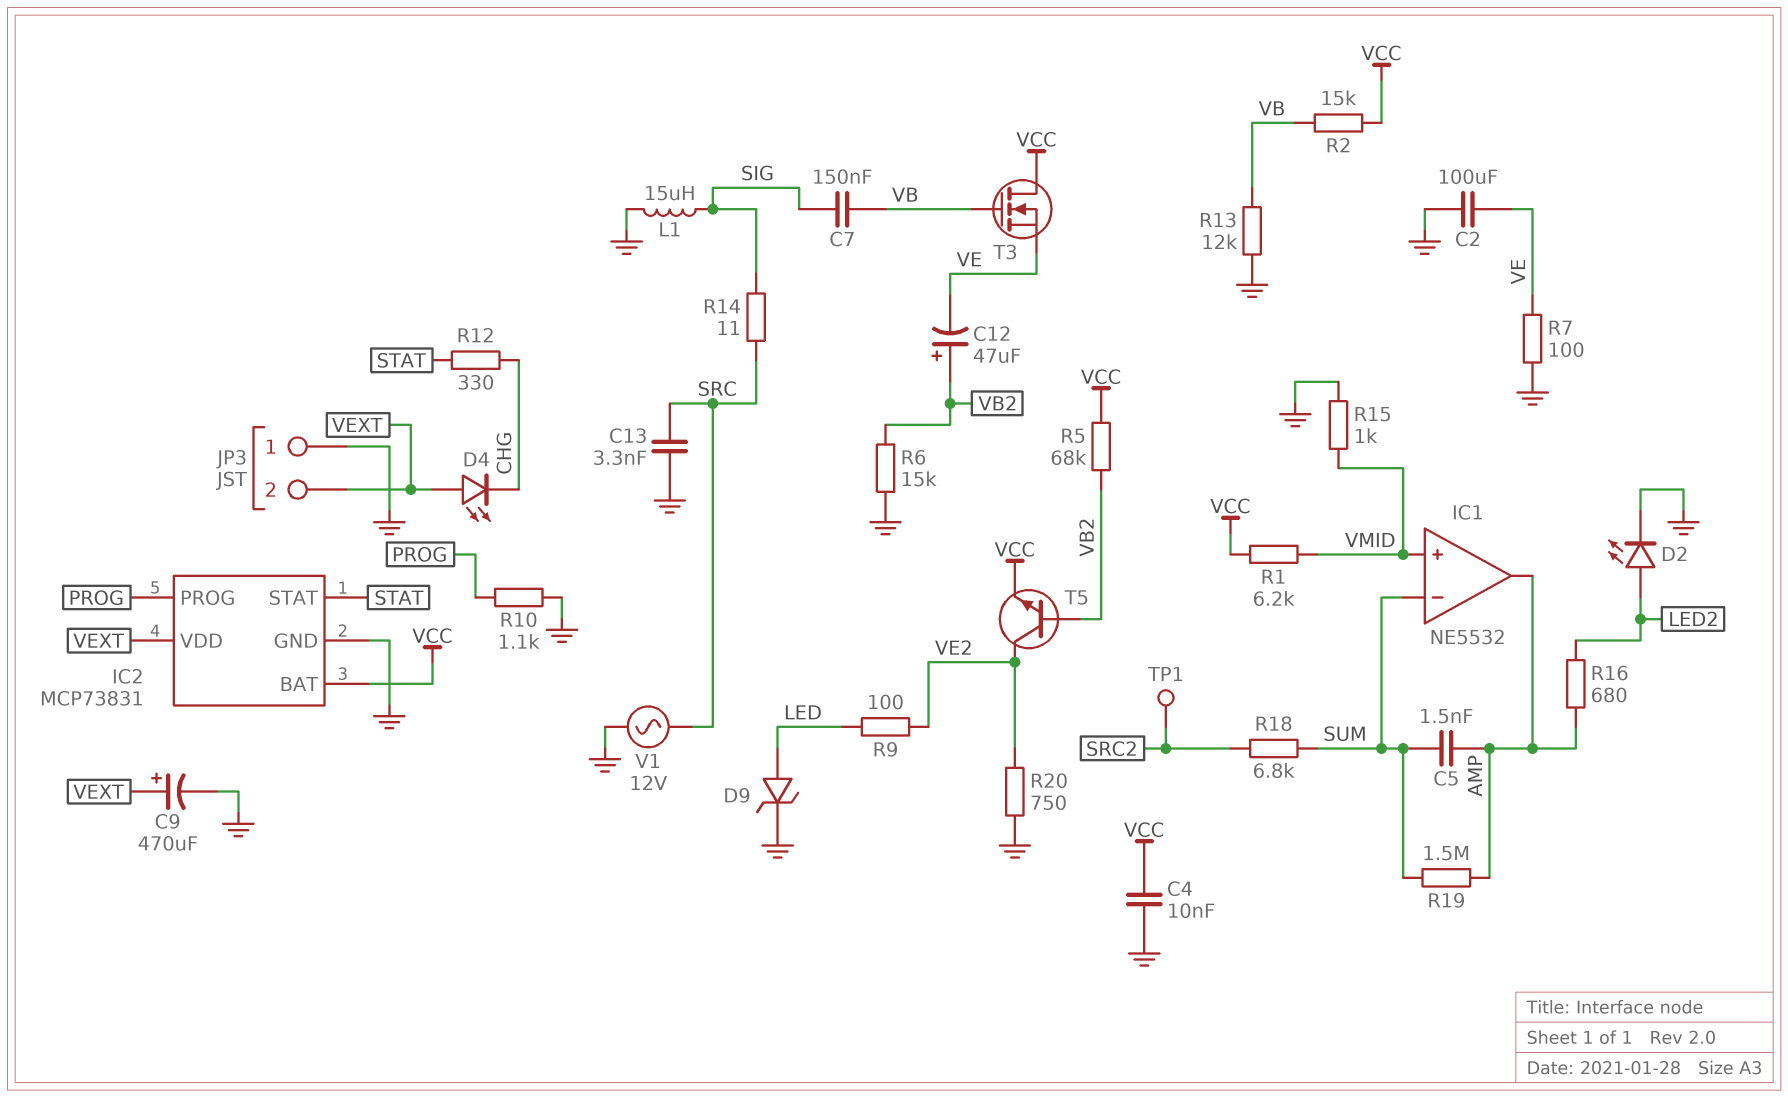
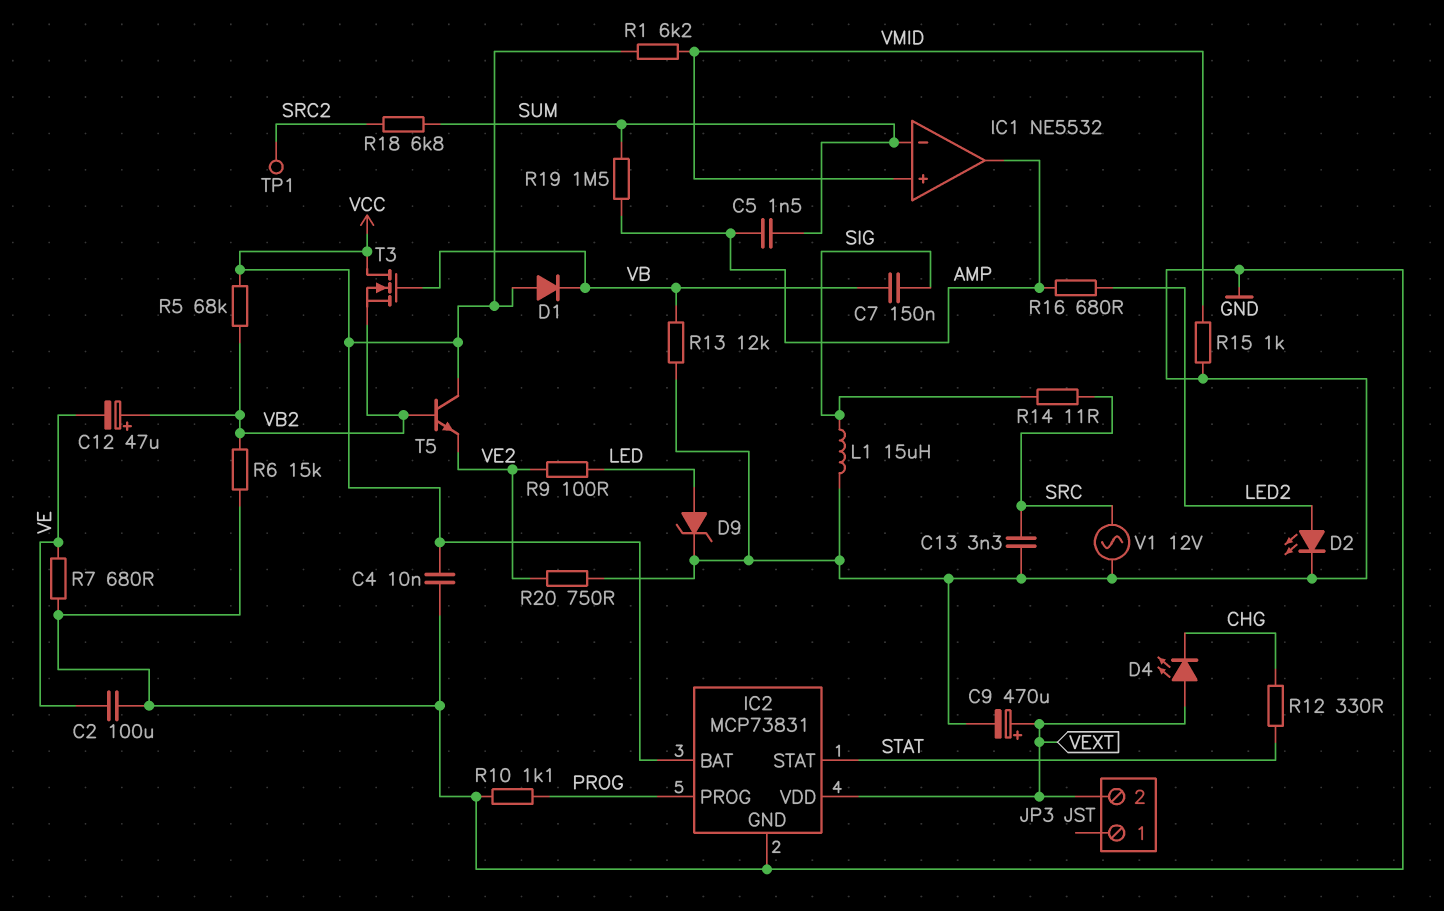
D1: none -> diode (A VCC, K VB)
JP3 pin 1: GND -> none
R2: 15k (VB, VCC) -> none
R7: 100 (GND, VE) -> 680 (GND, VE)
T3: NMOS (G VB, D VCC, S VE) -> NMOS (G VB, D VCC, S VB2)
T5: NPN (B VB2, C VE2, E VCC) -> NPN (B VB2, C VCC, E VE2)

